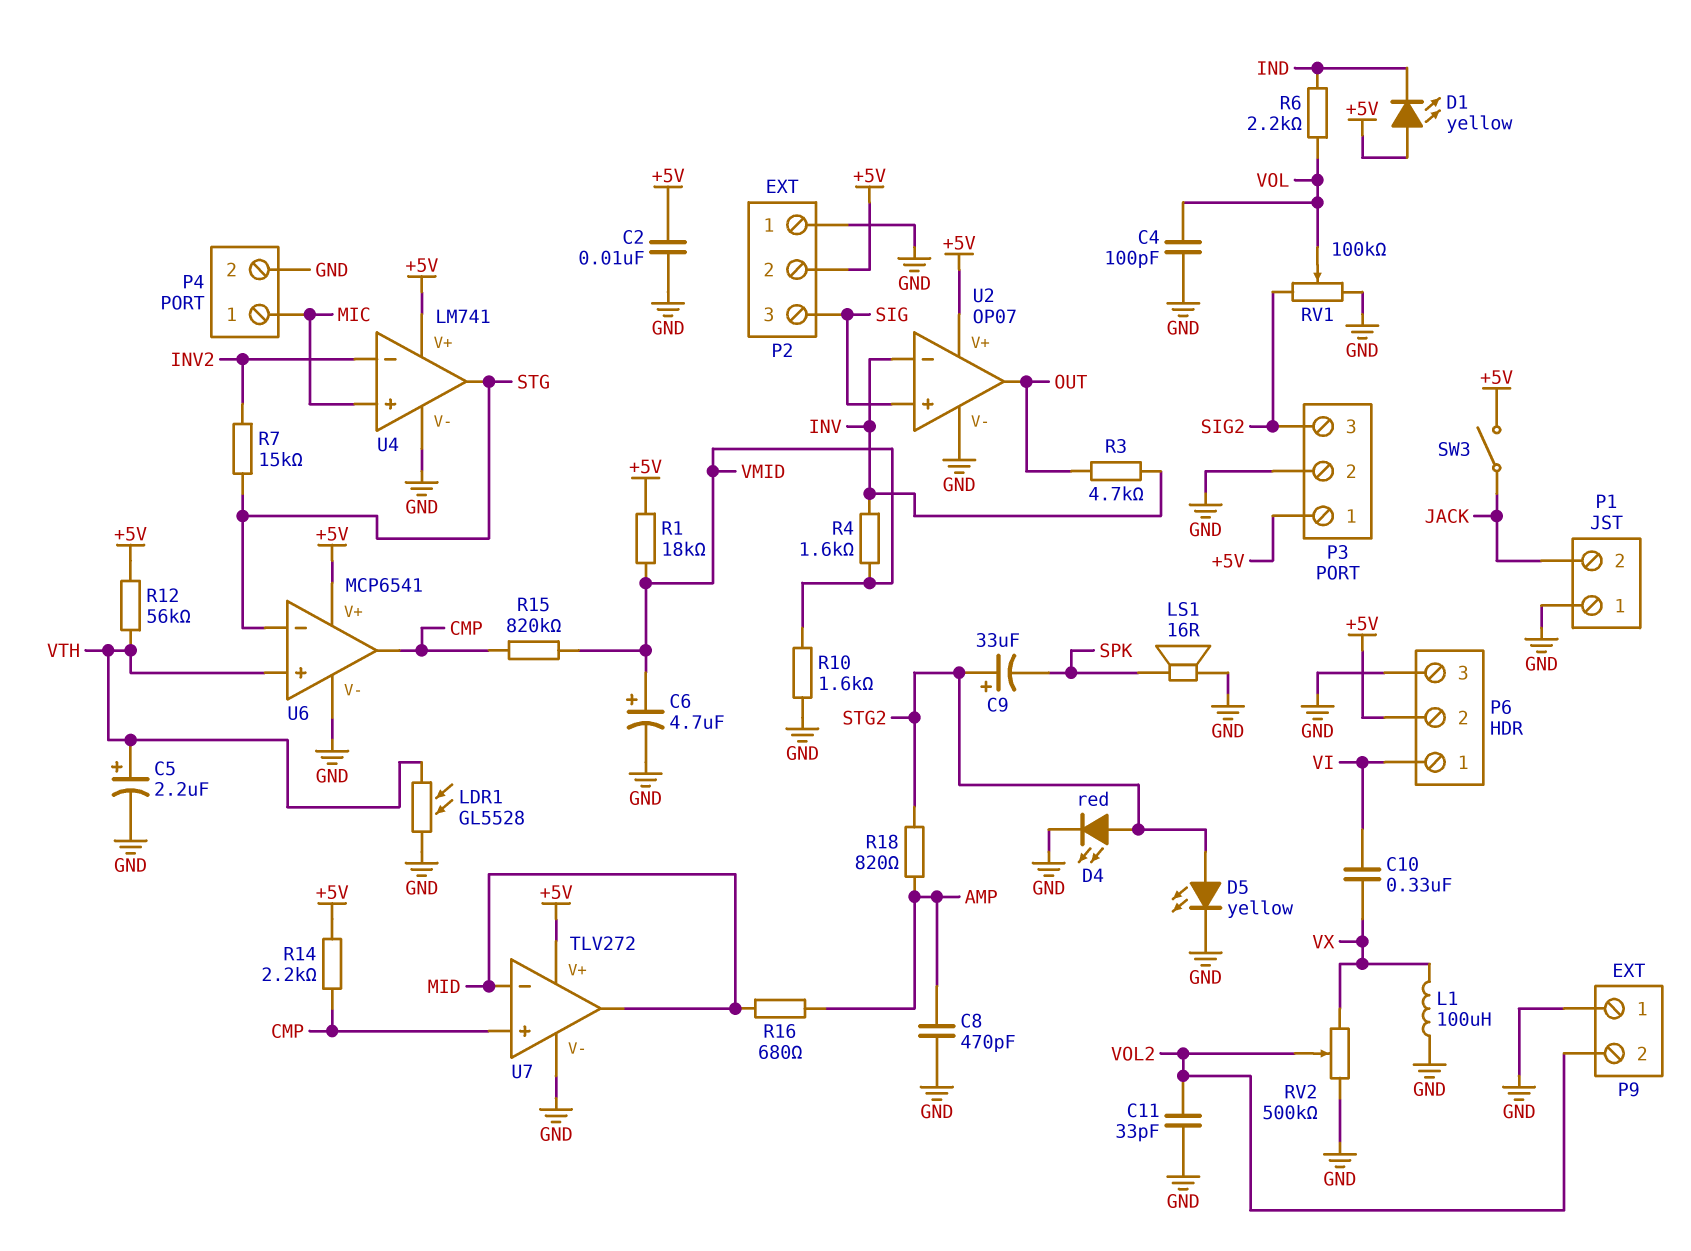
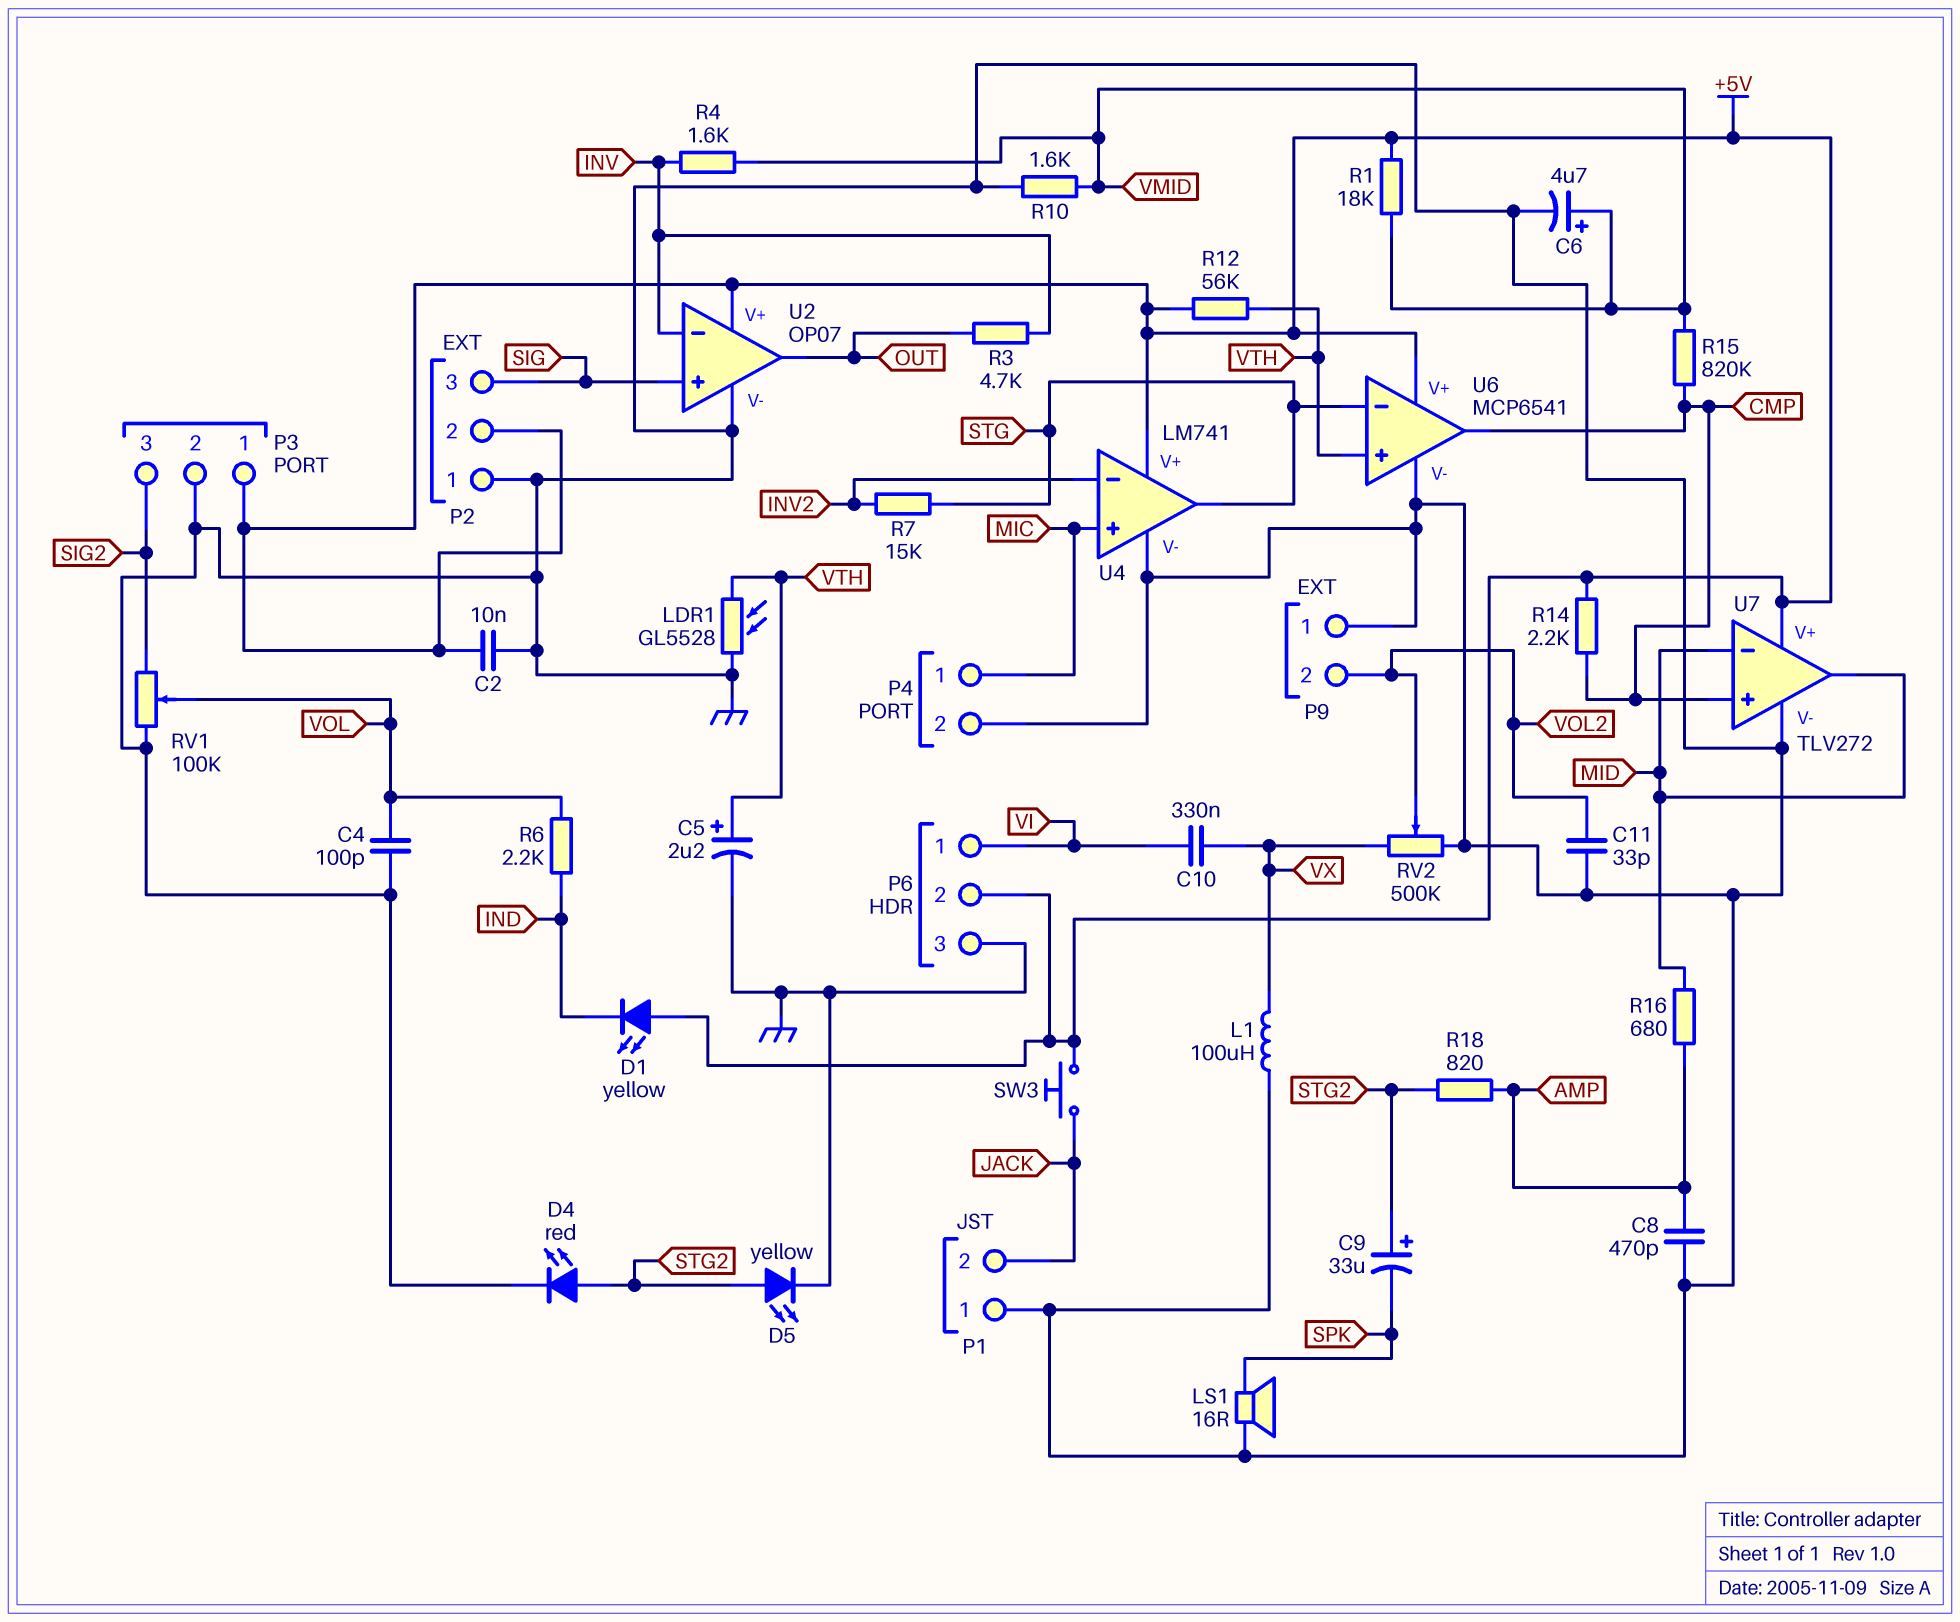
SW3: switch (+5V, JACK) -> button (+5V, JACK)

